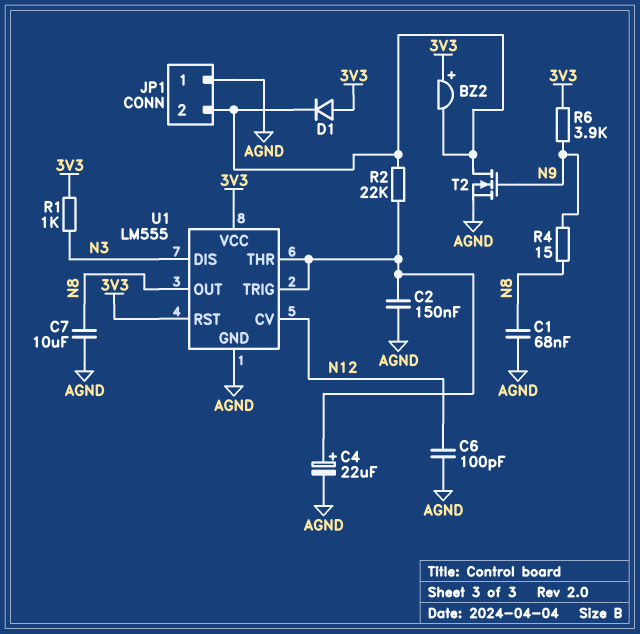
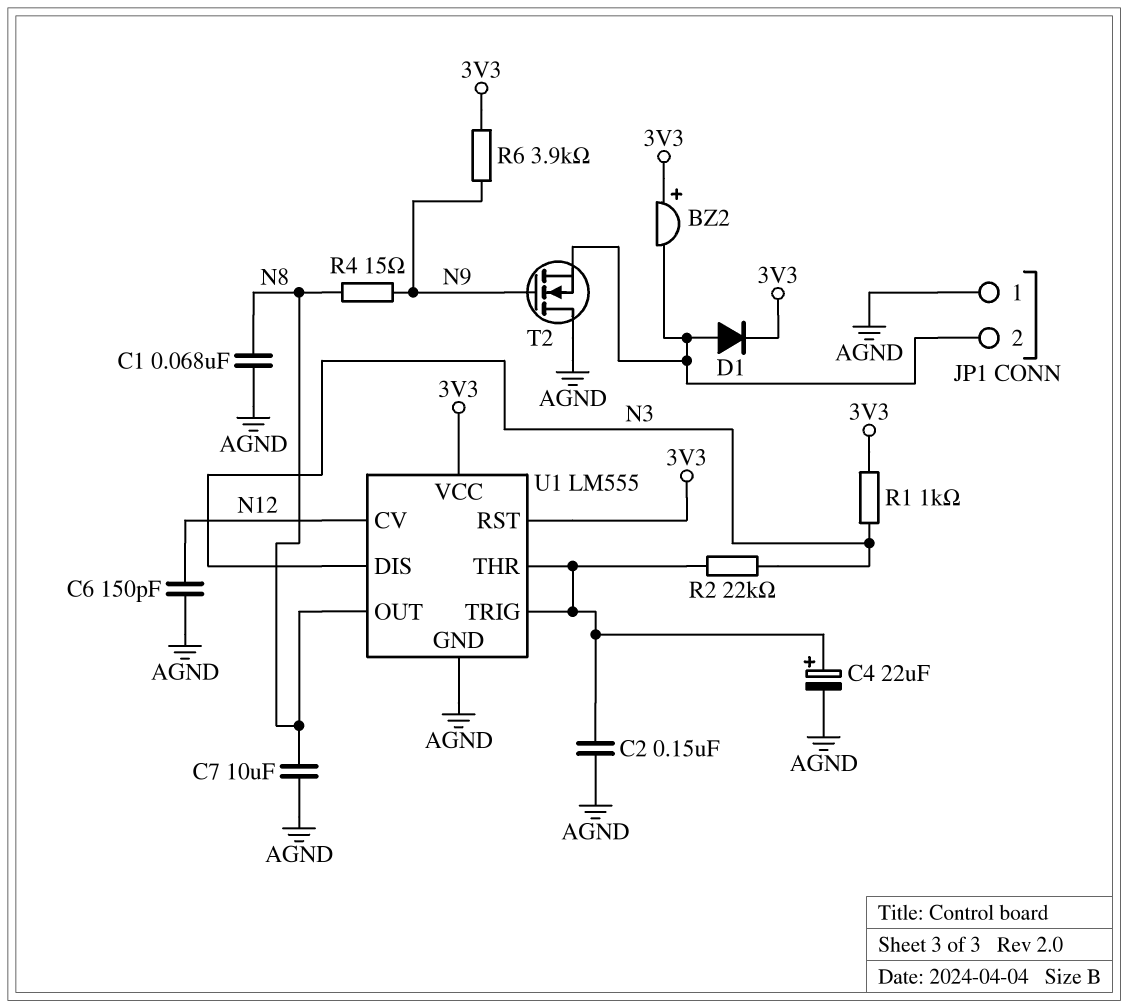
C6: 100pF (AGND, N12) -> 150pF (AGND, N12)
D1: diode (A 3V3, K JP1/2) -> diode (A JP1/2, K 3V3)
R2: 22k (JP1/2, U1/THR) -> 22k (N3, U1/THR)
T2: NMOS (G N9, D JP1/2, S AGND) -> NMOS (G N9, D AGND, S JP1/2)

